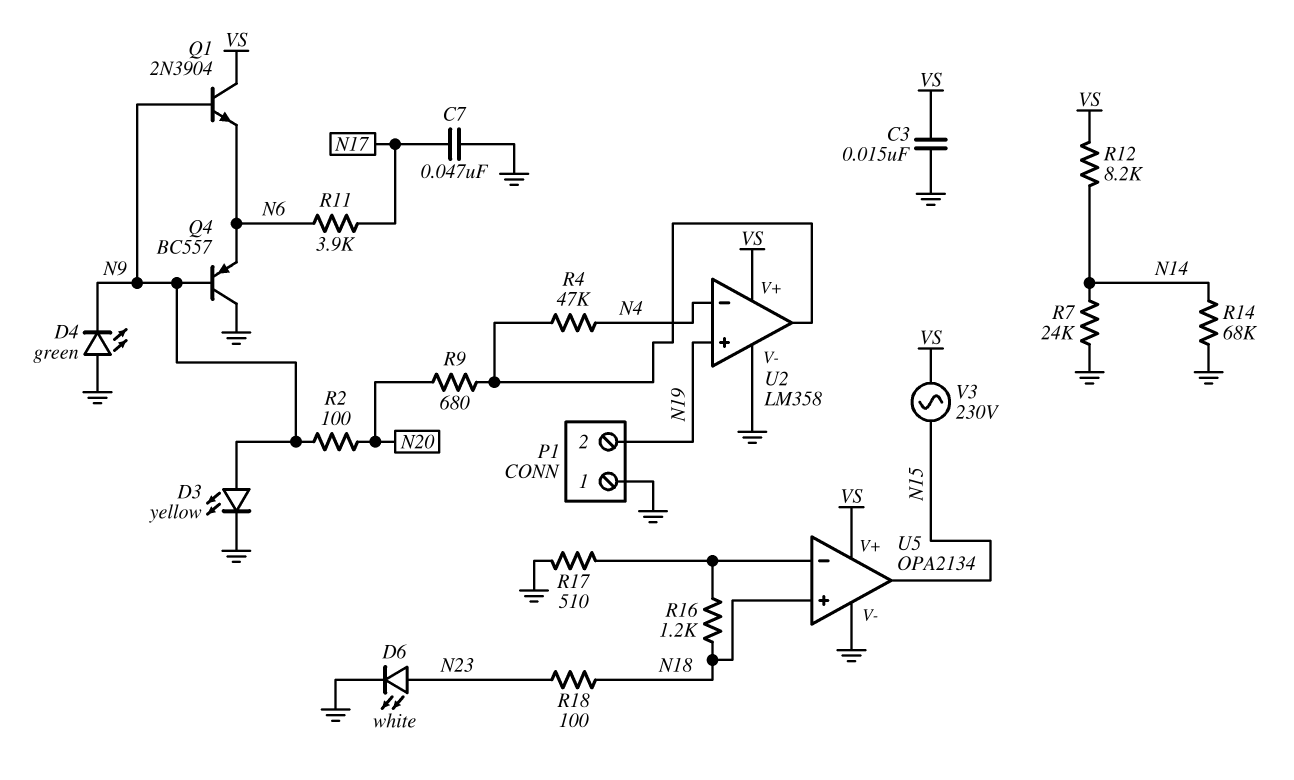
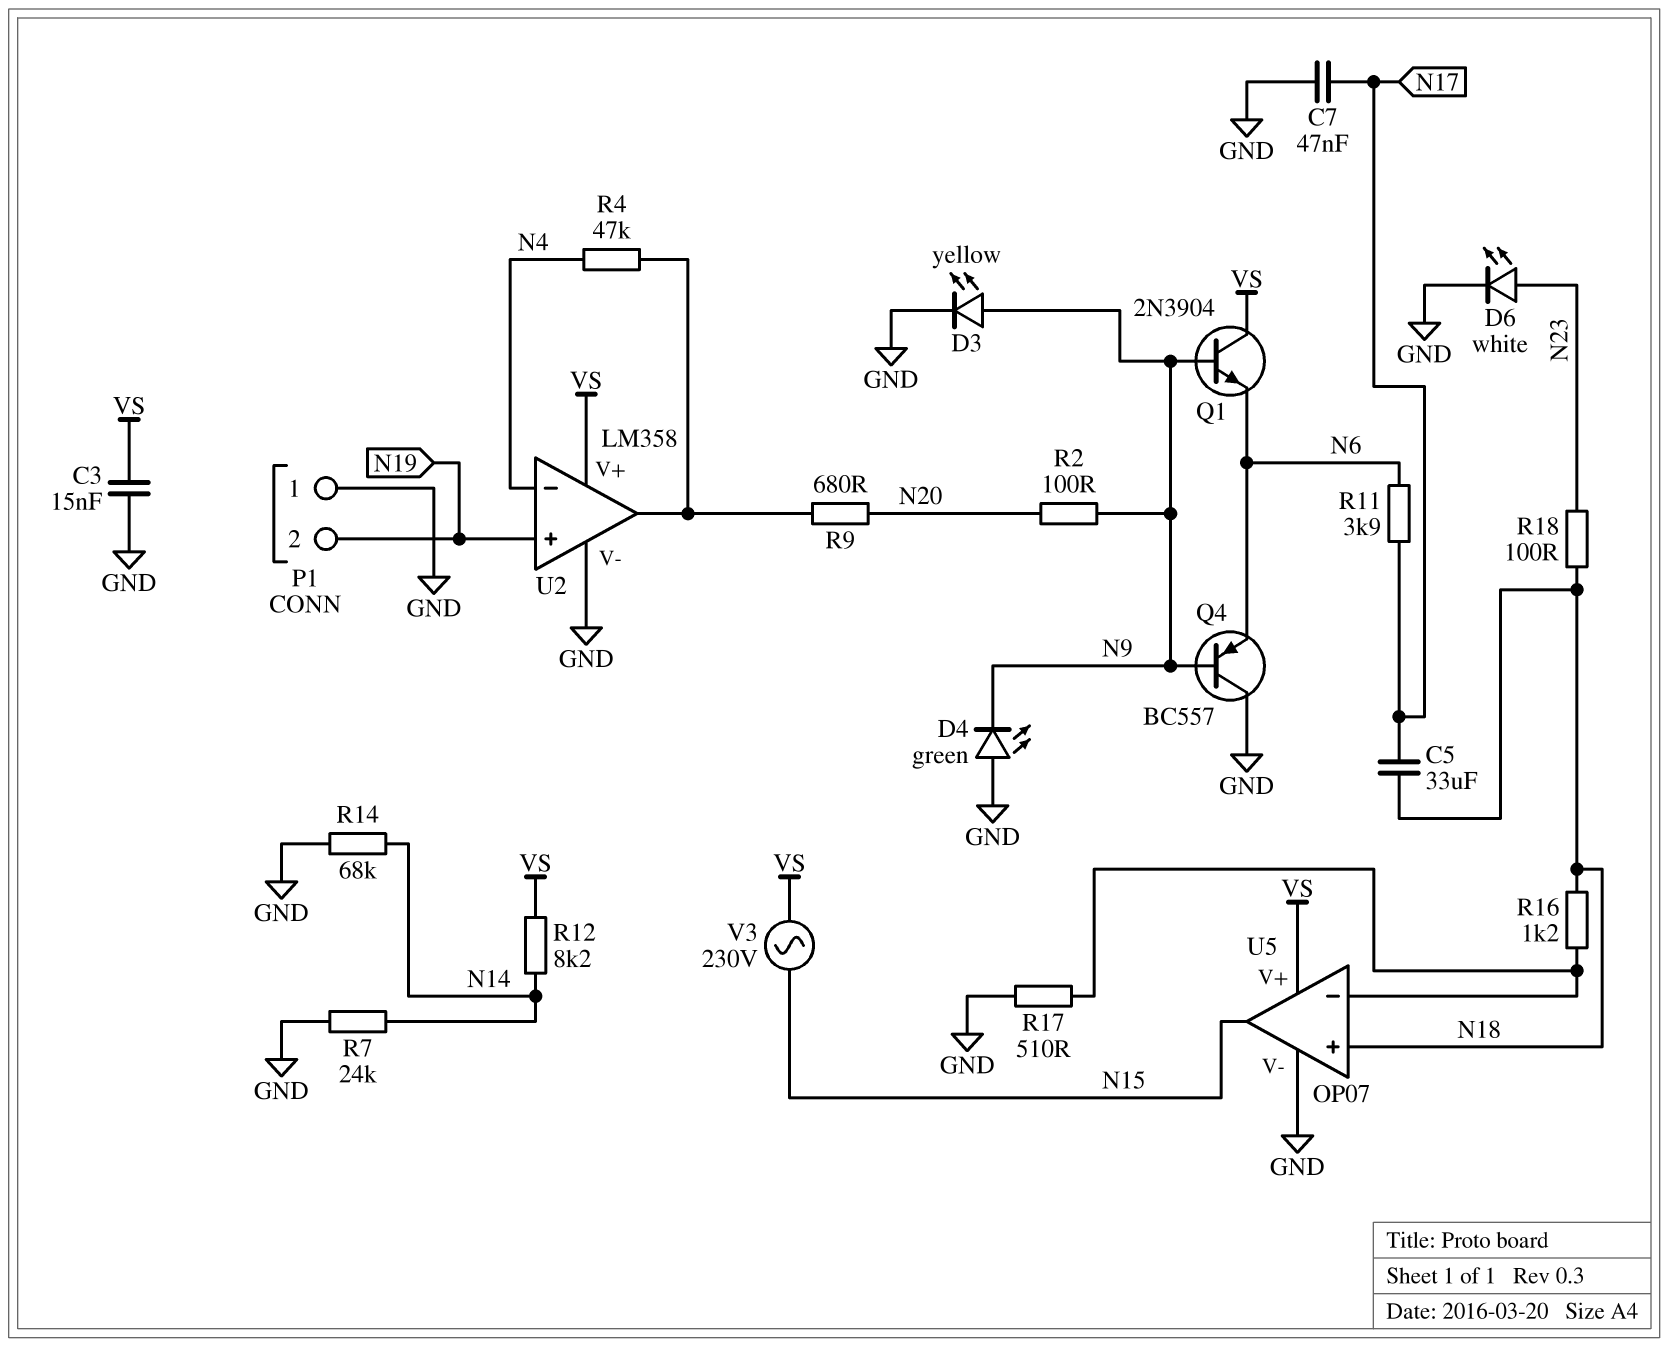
C5: none -> 33uF (N17, N18)
U5: OPA2134 -> OP07

